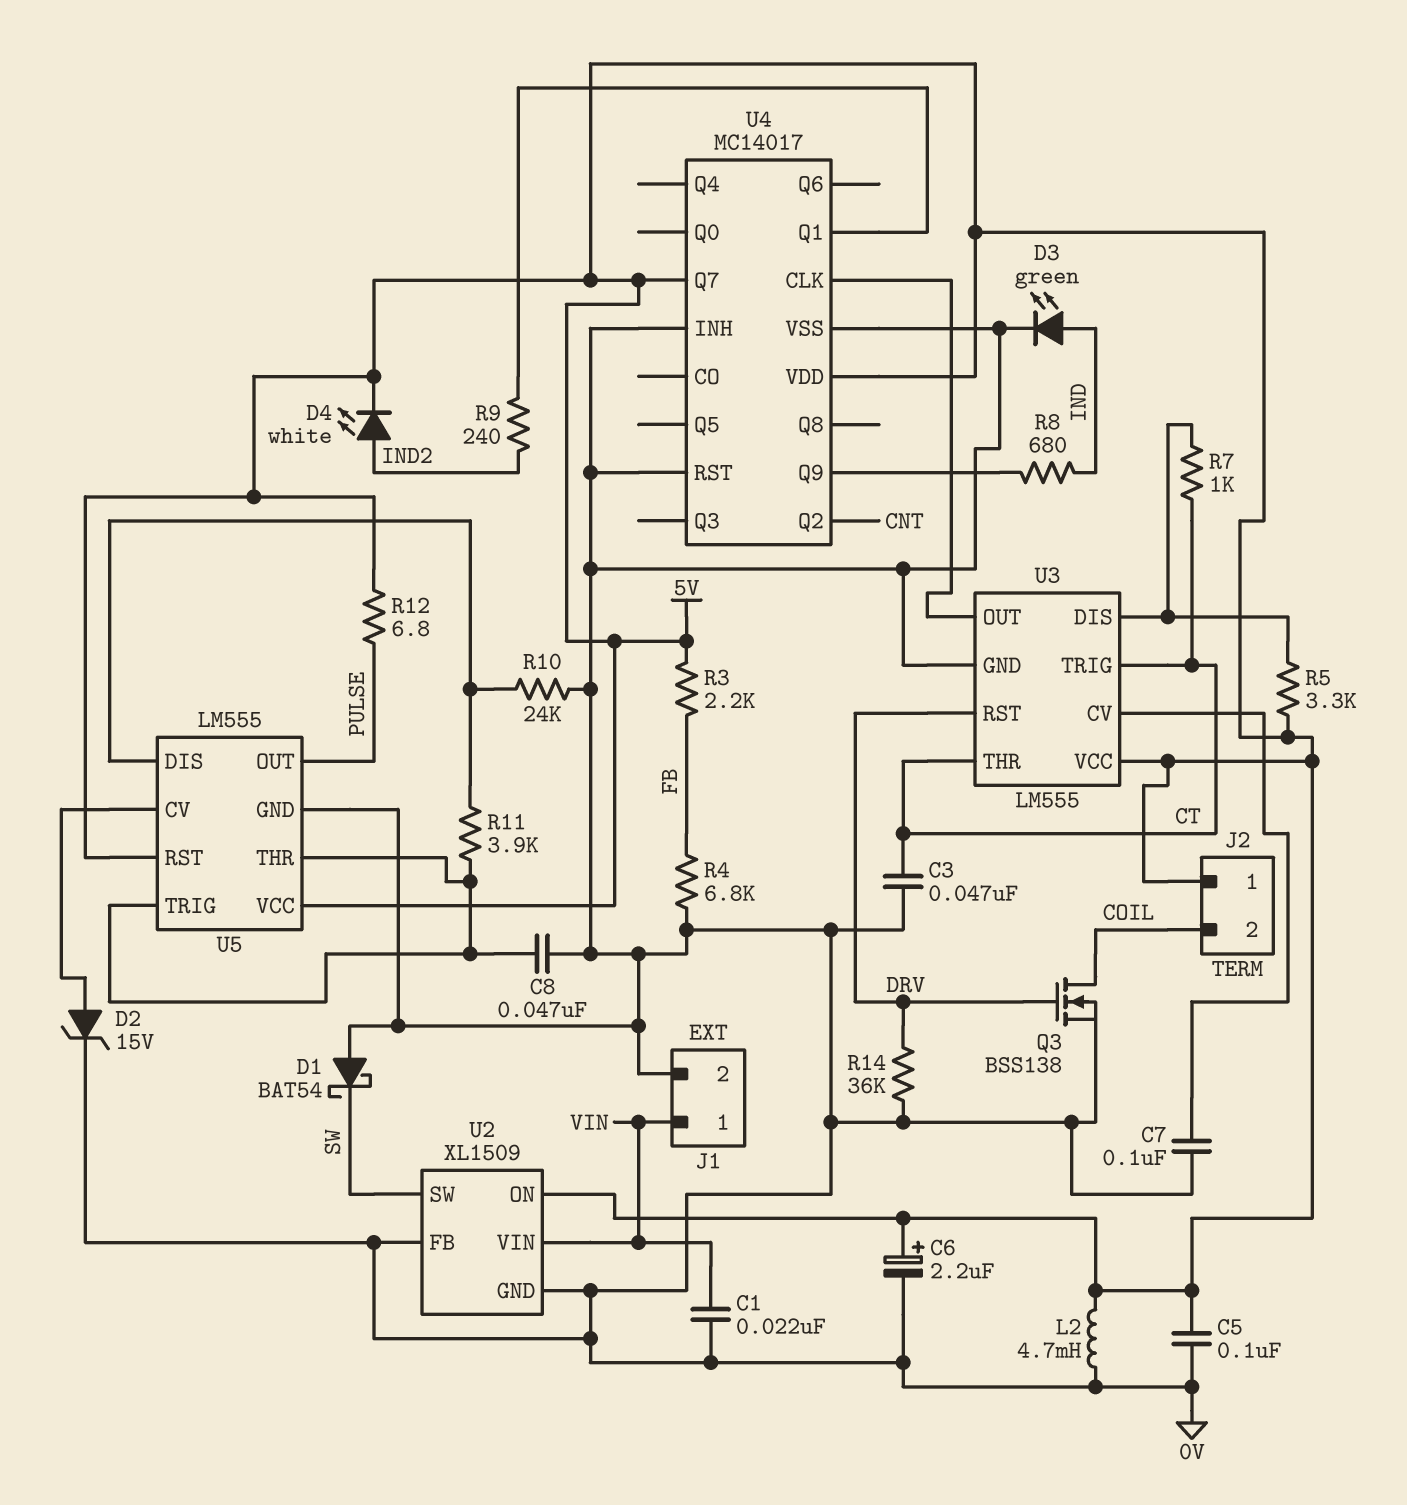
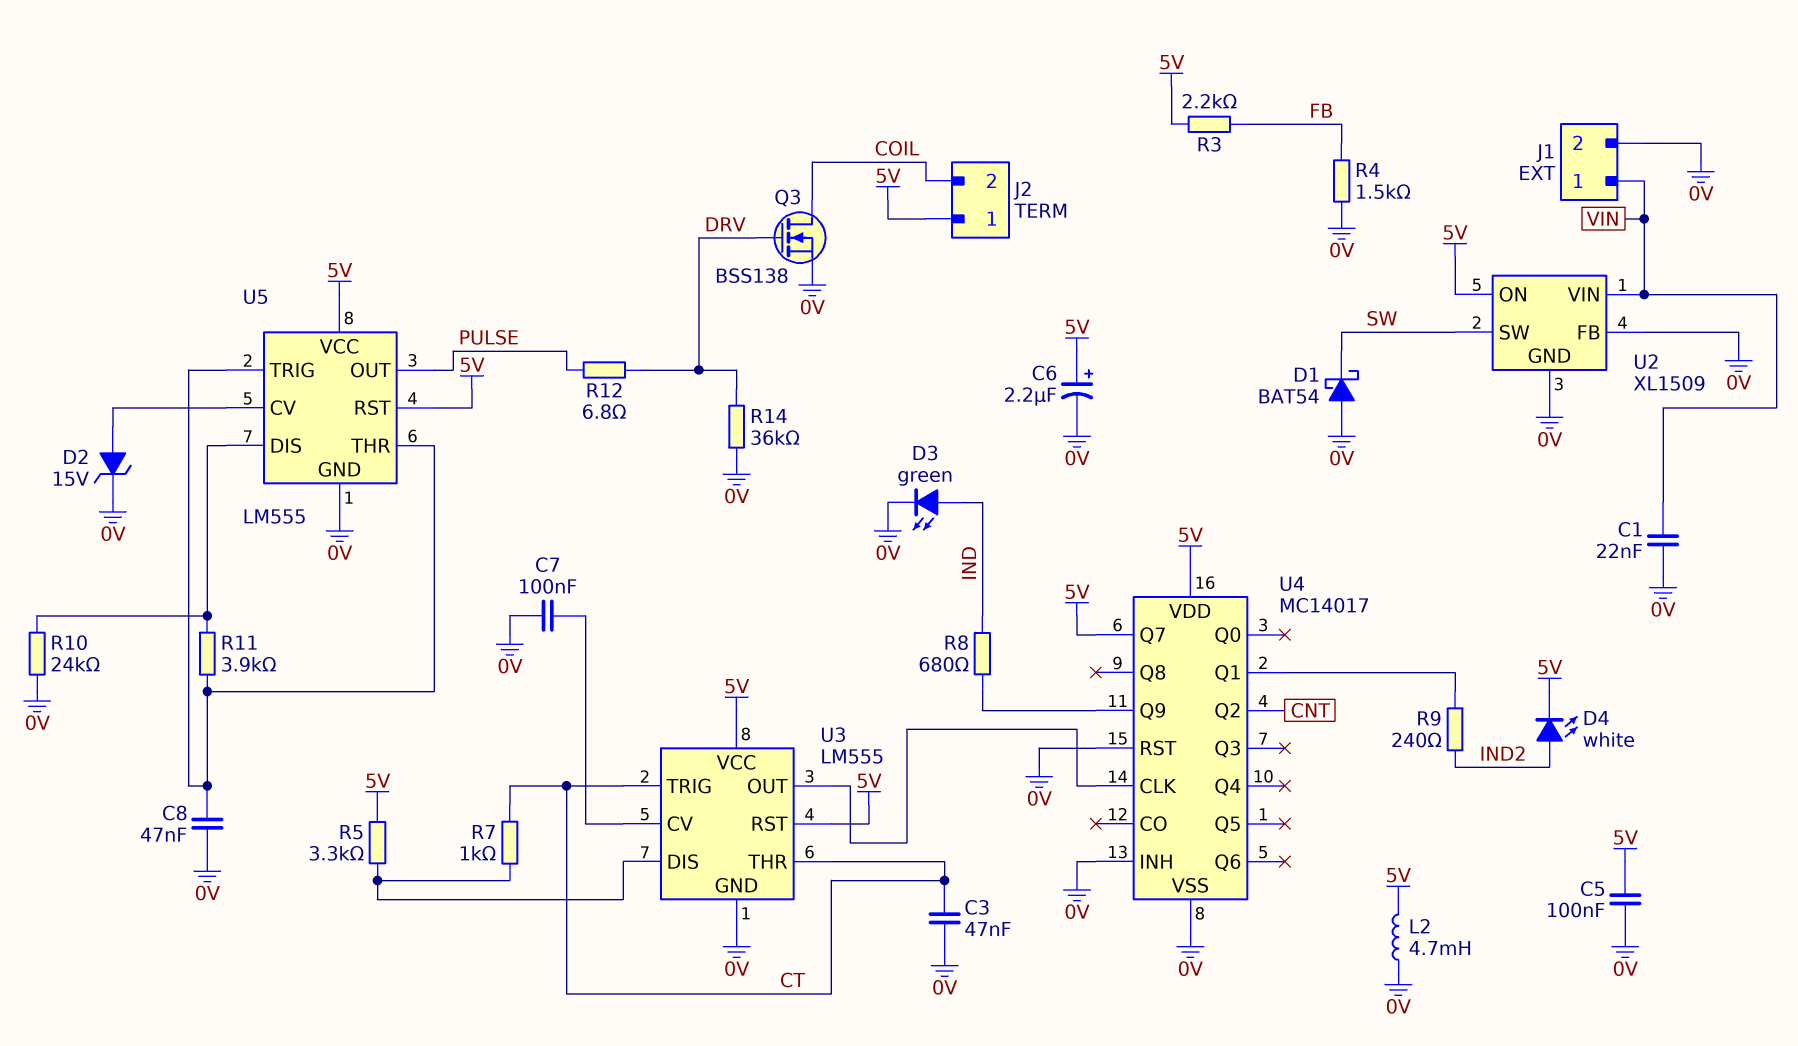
R4: 6.8k (0V, FB) -> 1.5k (0V, FB)
R12: 6.8 (5V, PULSE) -> 6.8 (DRV, PULSE)
U3 pin RST: DRV -> 5V

